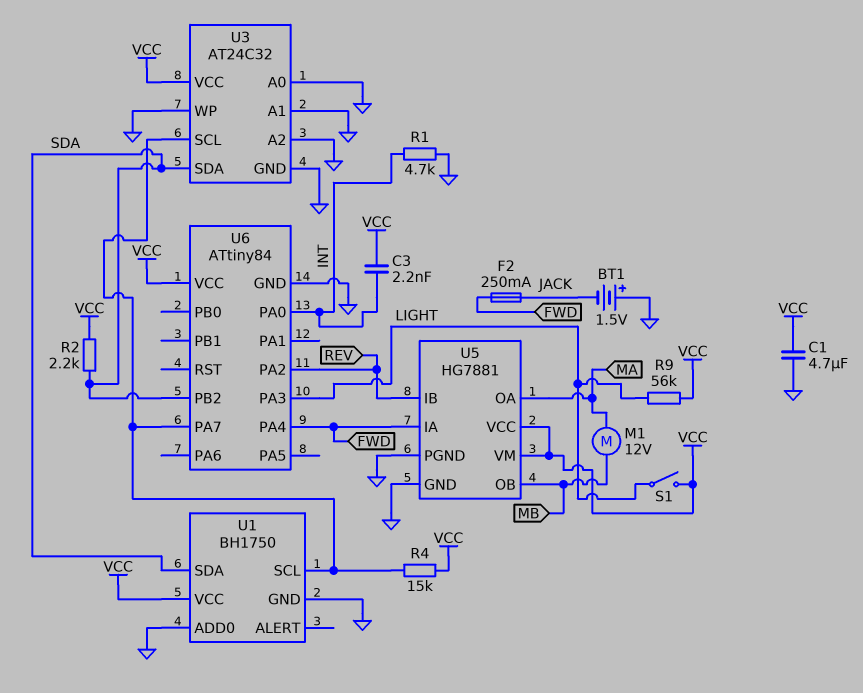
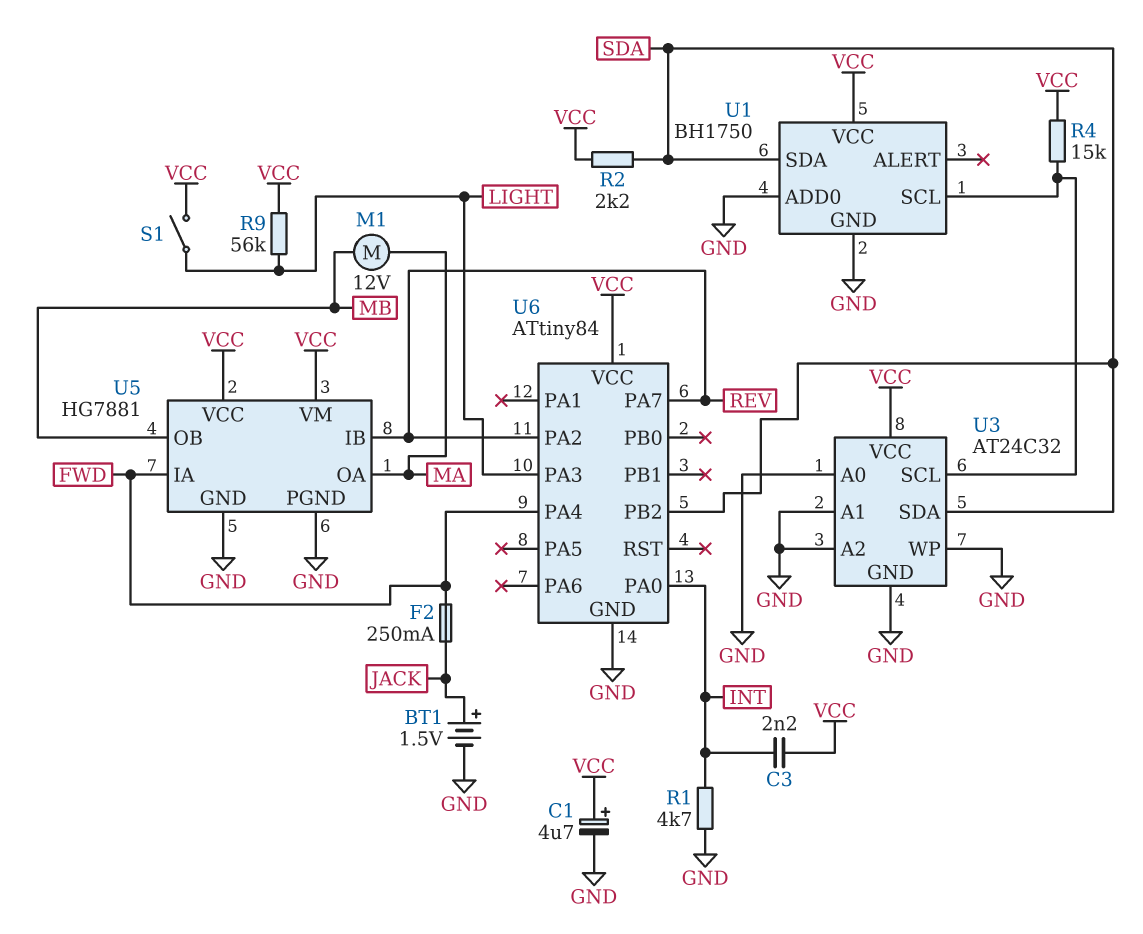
BT1: 1.5V (plus GND, minus JACK) -> 1.5V (plus JACK, minus GND)
C1: 4.7uF (GND, VCC) -> 4.7uF (plus VCC, minus GND)
U6 pin PA7: U1/SCL -> REV

